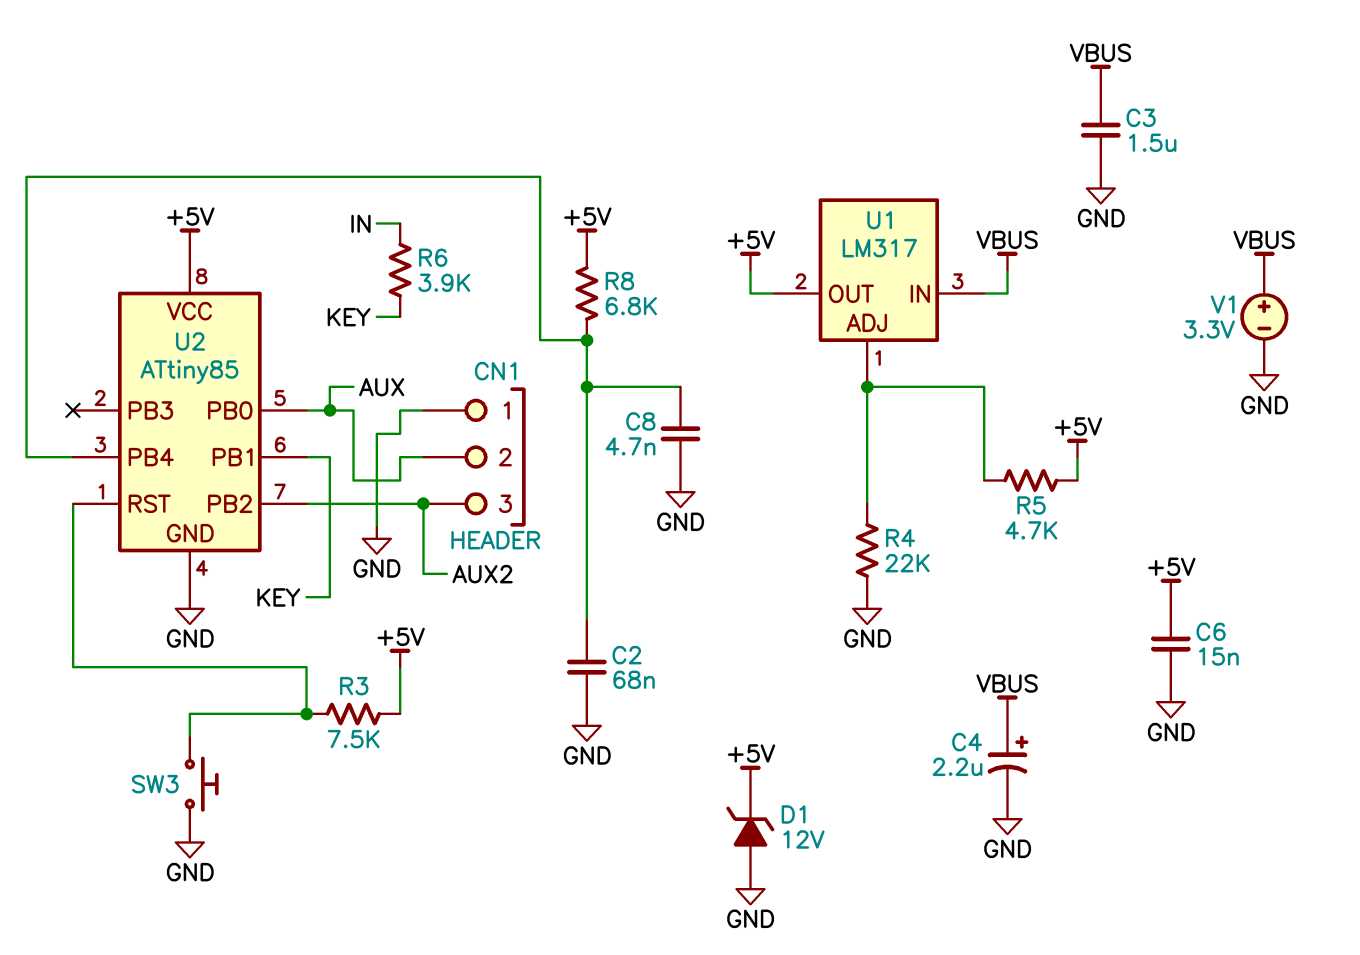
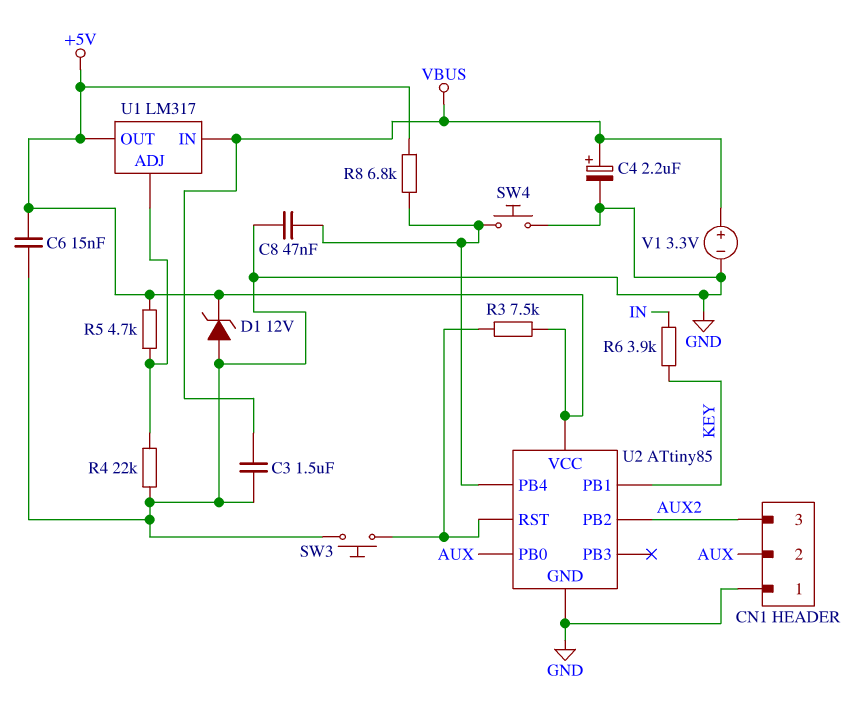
C2: 68nF (GND, U2/PB4) -> none
C8: 4.7nF (GND, U2/PB4) -> 47nF (GND, U2/PB4)
SW4: none -> button (GND, U2/PB4)

